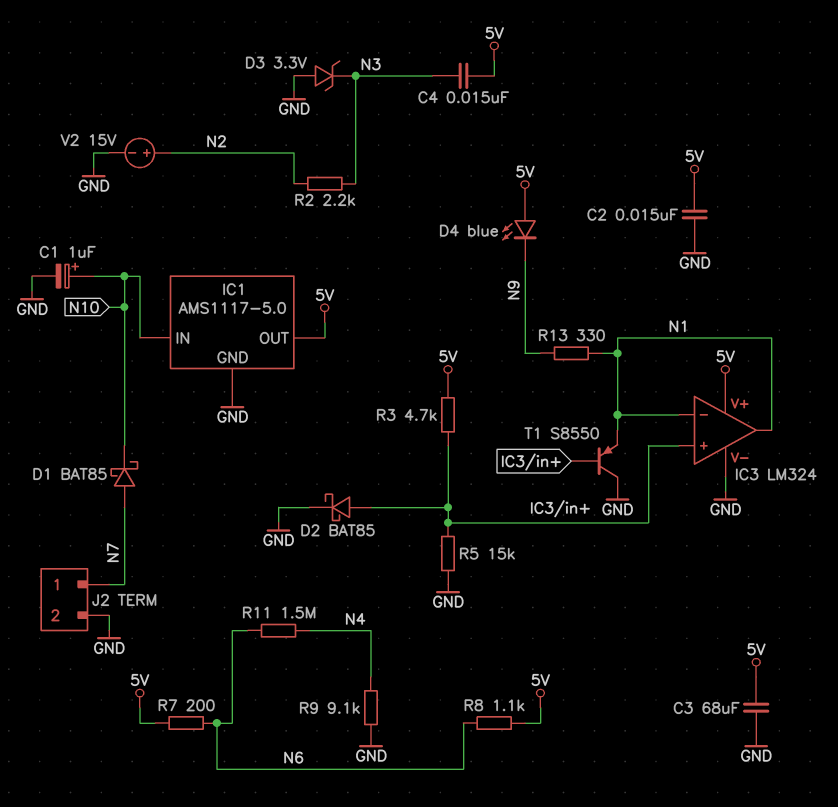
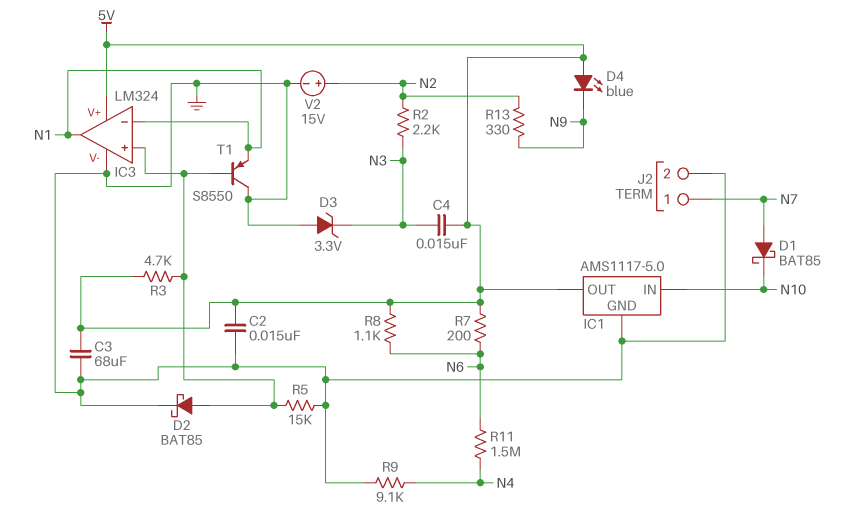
C1: 1uF (plus N10, minus GND) -> none
R13: 330 (N1, N9) -> 330 (N2, N9)

